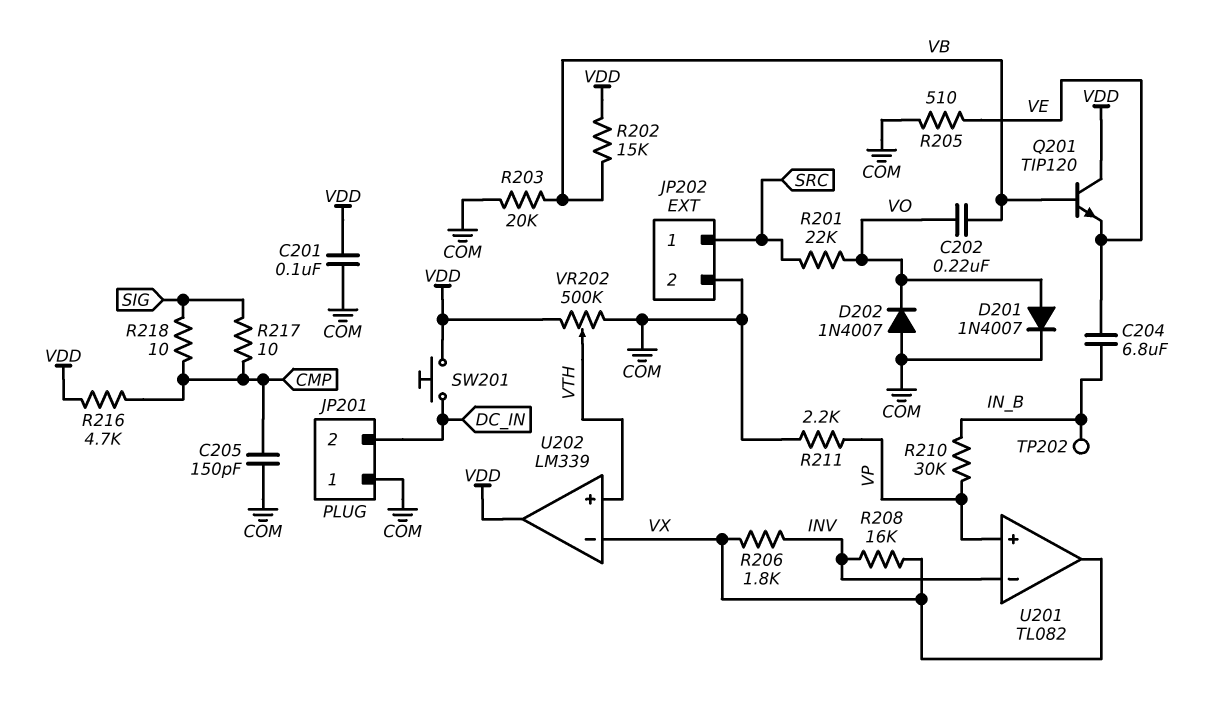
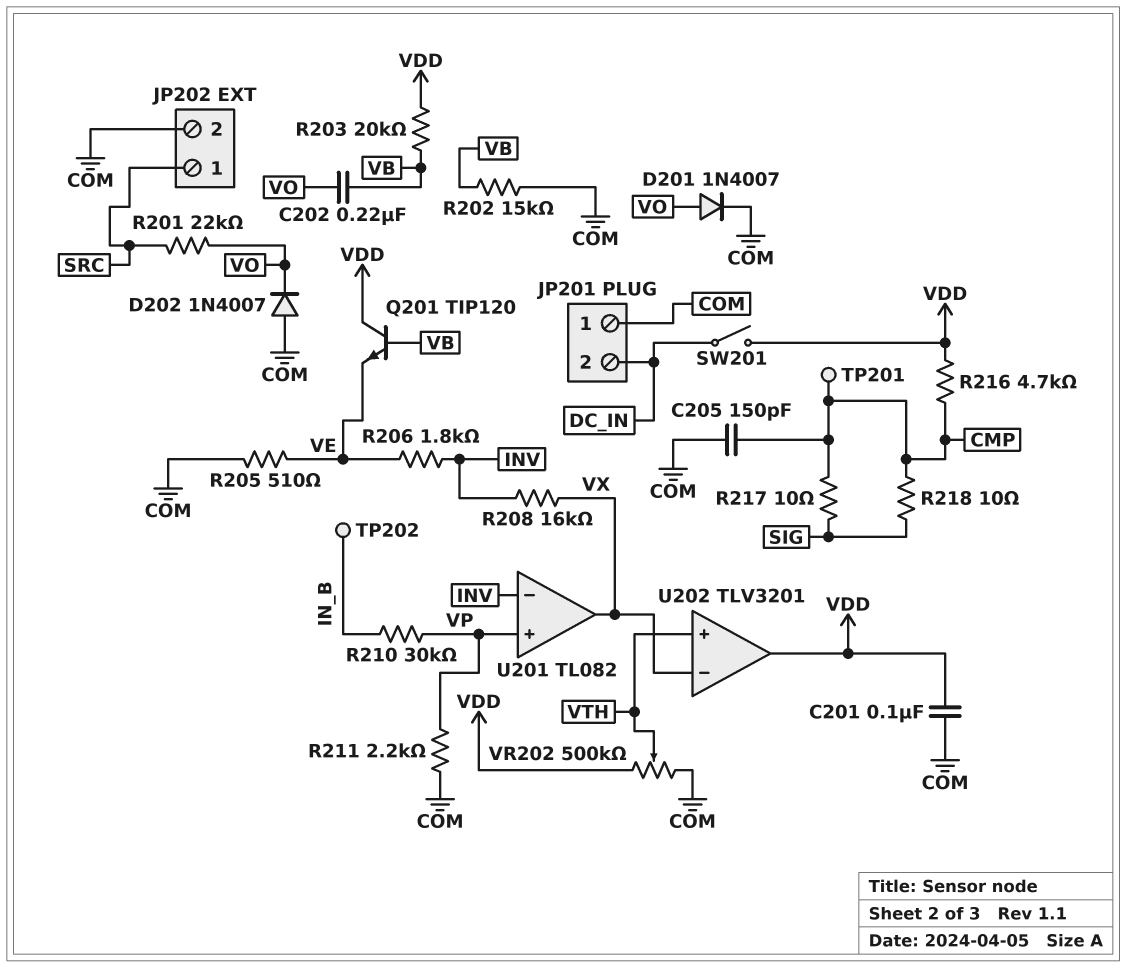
C204: 6.8uF (IN_B, VE) -> none
R202: 15k (VB, VDD) -> 15k (COM, VB)
R203: 20k (COM, VB) -> 20k (VB, VDD)
R206: 1.8k (INV, VX) -> 1.8k (INV, VE)
SW201: button (DC_IN, VDD) -> switch (DC_IN, VDD)
TP201: none -> test point (CMP)
U202: LM339 -> TLV3201

